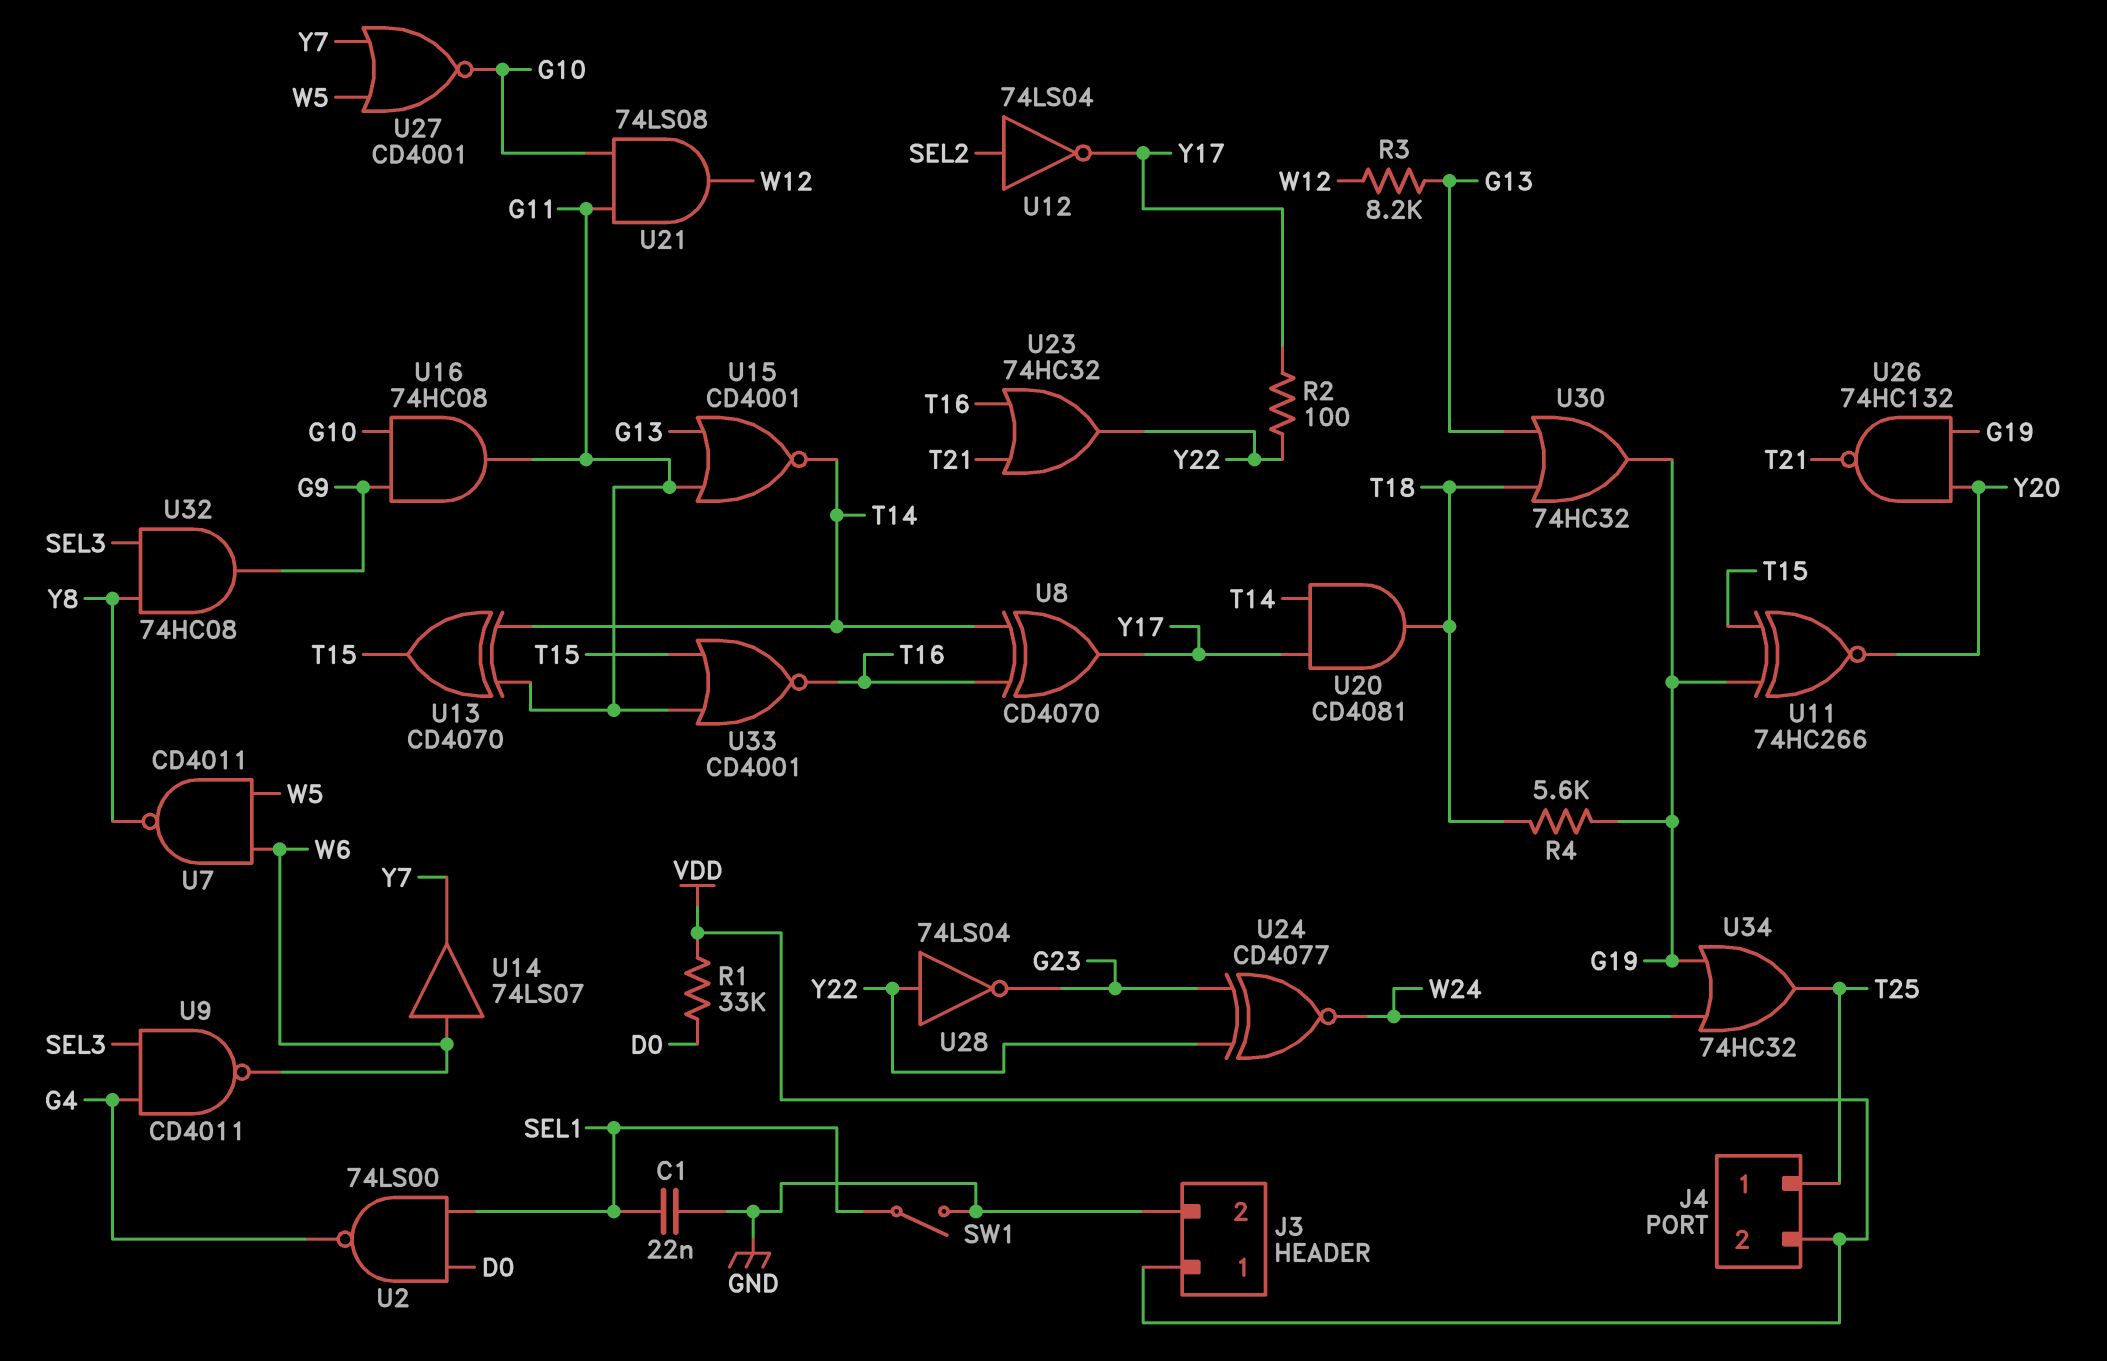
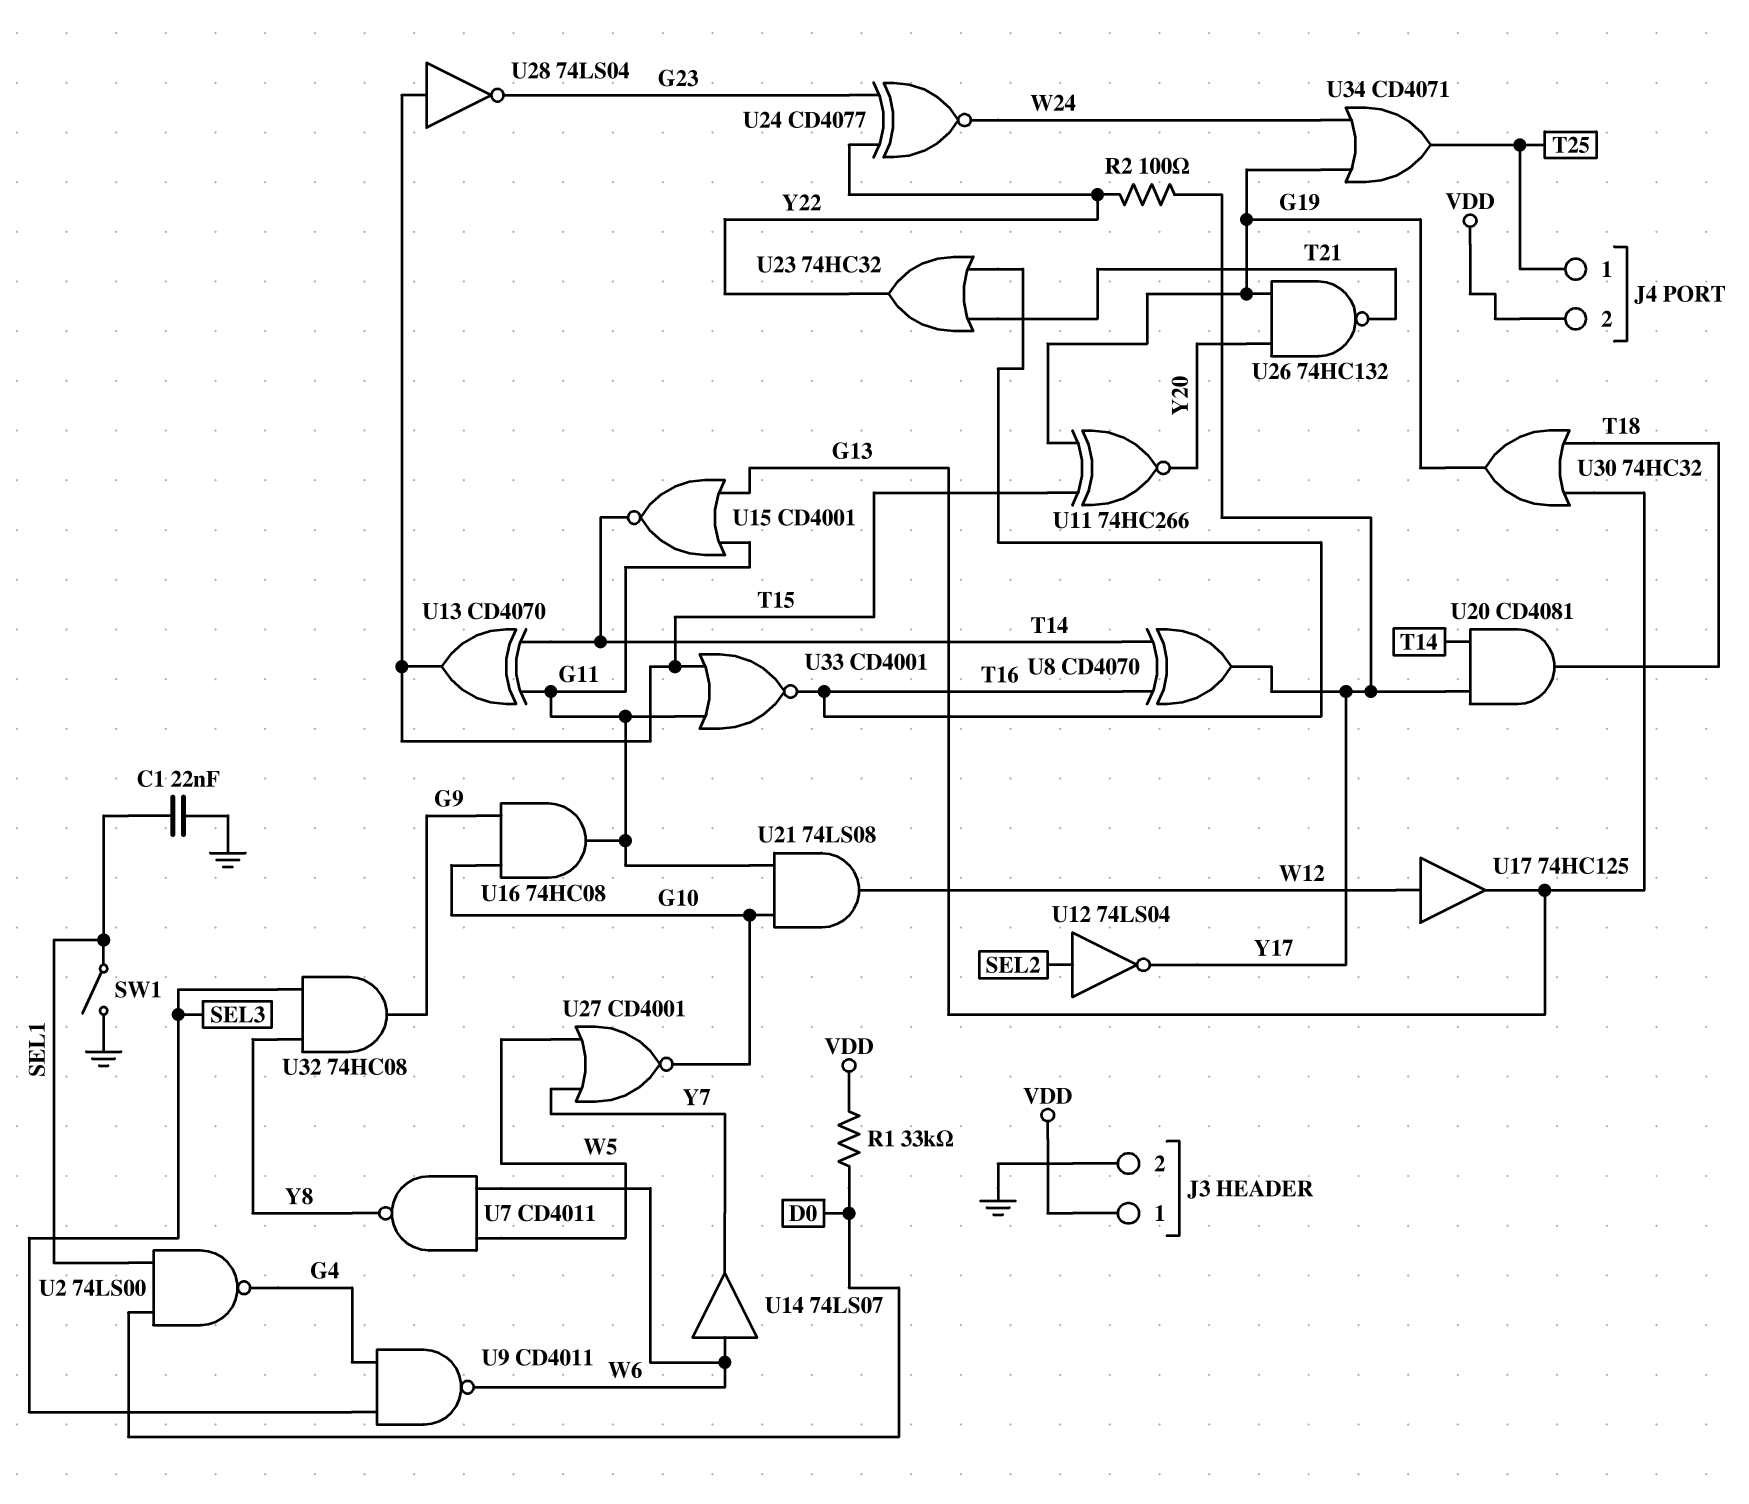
R3: 8.2k (G13, W12) -> none
R4: 5.6k (G19, T18) -> none
U17: none -> buffer 74HC125 (in W12, out G13)
U28: NOT 74LS04 (in Y22, out G23) -> NOT 74LS04 (in T15, out G23)
U34: OR 74HC32 (in G19, in W24, out T25) -> OR CD4071 (in G19, in W24, out T25)

